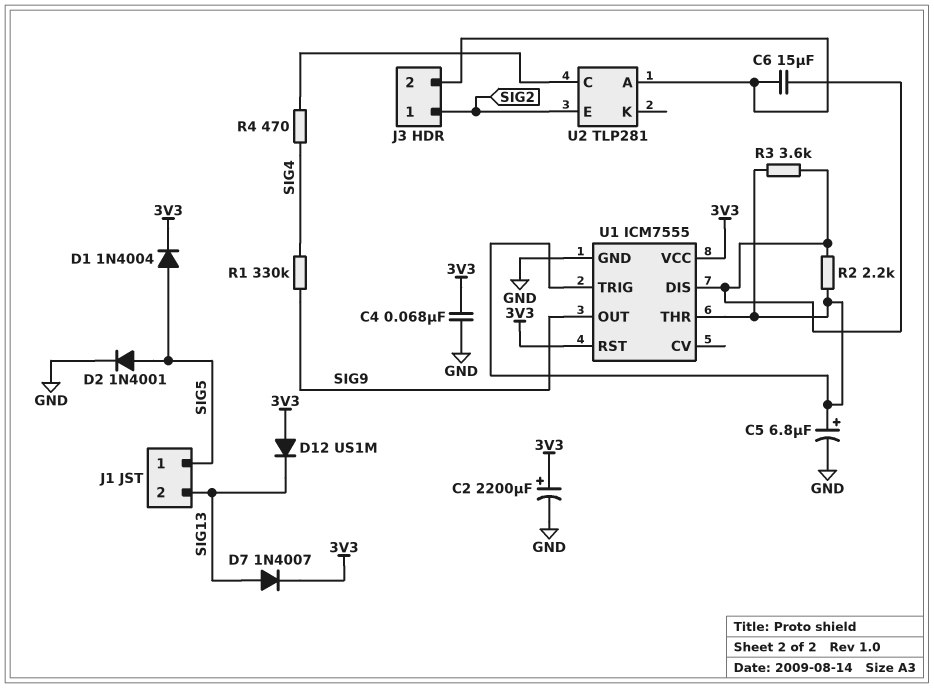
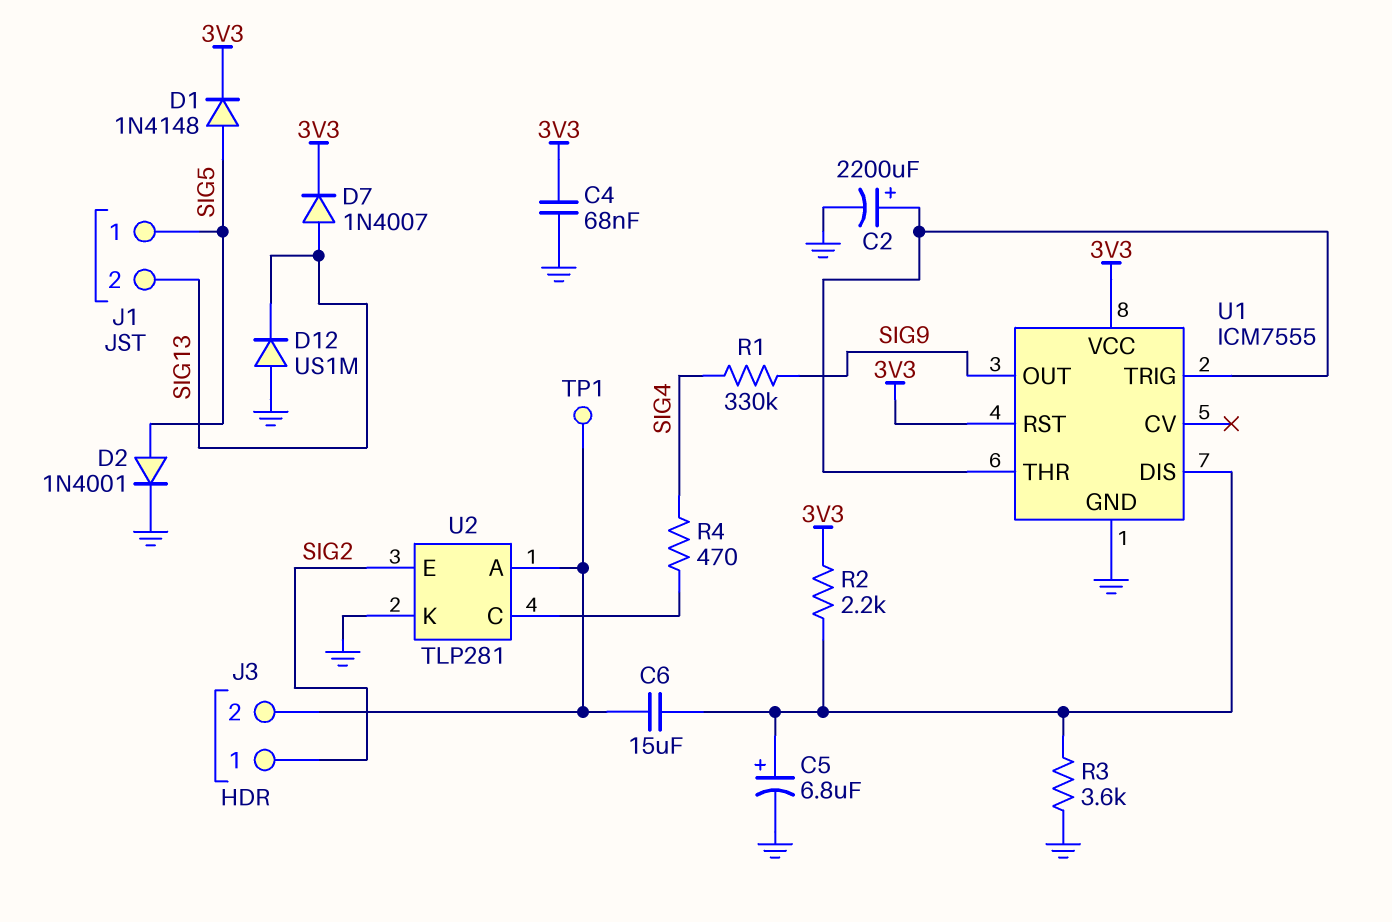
C2: 2200uF (plus 3V3, minus GND) -> 2200uF (plus U1/THR, minus GND)
C5: 6.8uF (plus U1/THR, minus GND) -> 6.8uF (plus U1/DIS, minus GND)
D1: diode 1N4004 (A SIG5, K 3V3) -> diode 1N4148 (A SIG5, K 3V3)
D12: diode US1M (A 3V3, K SIG13) -> diode US1M (A GND, K SIG13)
R2: 2.2k (U1/DIS, U1/THR) -> 2.2k (3V3, U1/DIS)
R3: 3.6k (U1/DIS, U1/THR) -> 3.6k (GND, U1/DIS)
TP1: none -> test point (J3/2)
U2 pin K: none -> GND

